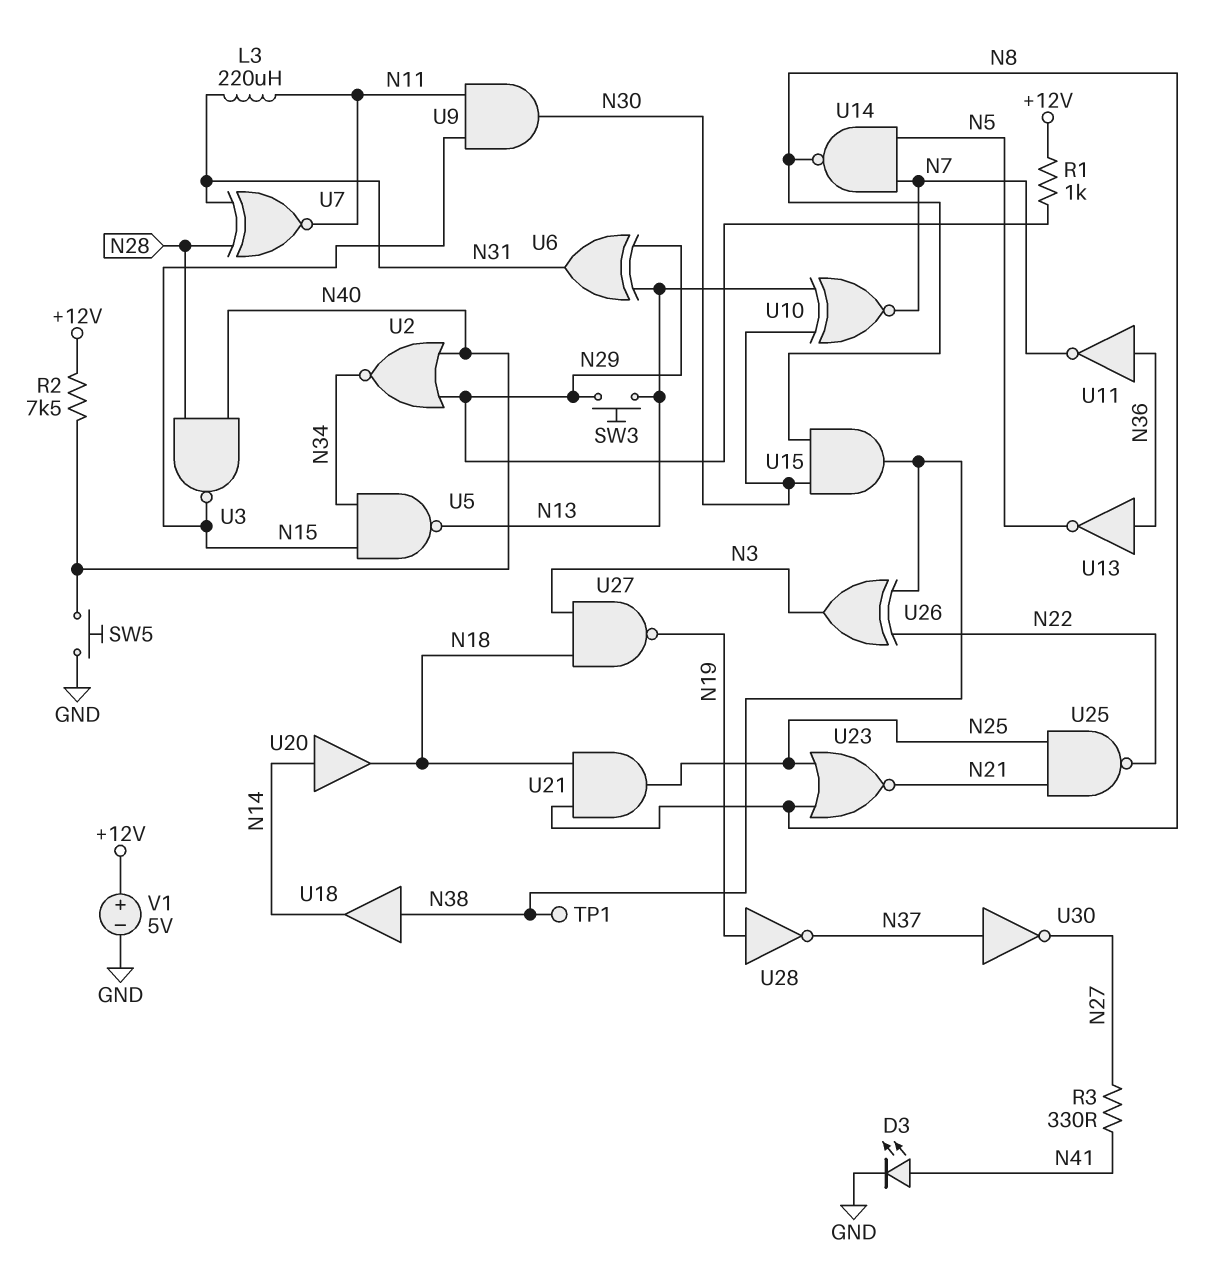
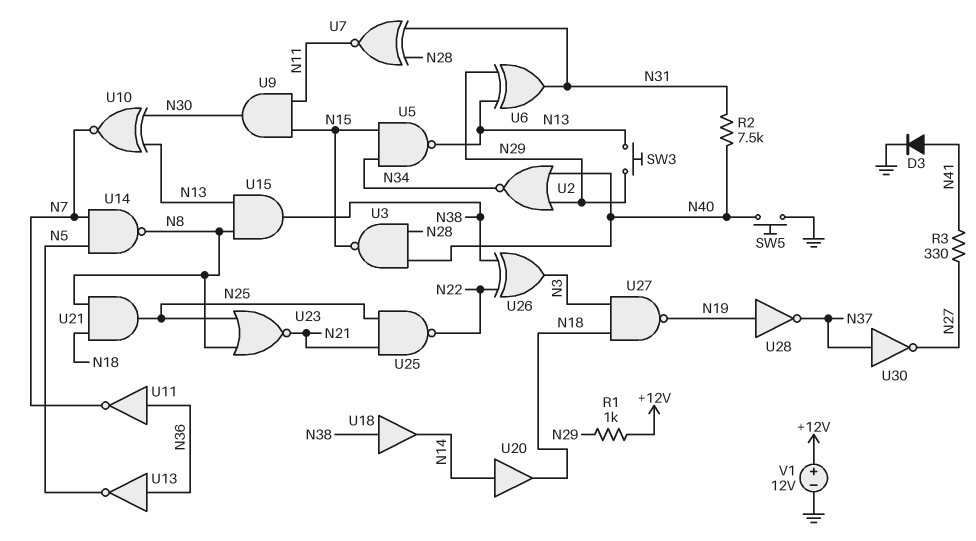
D3: LED (A N41, K GND) -> diode (A N41, K GND)
L3: 220uH (N11, N31) -> none
R2: 7.5k (+12V, N40) -> 7.5k (N31, N40)
TP1: test point (N38) -> none
U15: AND (in N8, in N30, out N38) -> AND (in N8, in N13, out N38)
V1: 5V (plus +12V, minus GND) -> 12V (plus +12V, minus GND)

